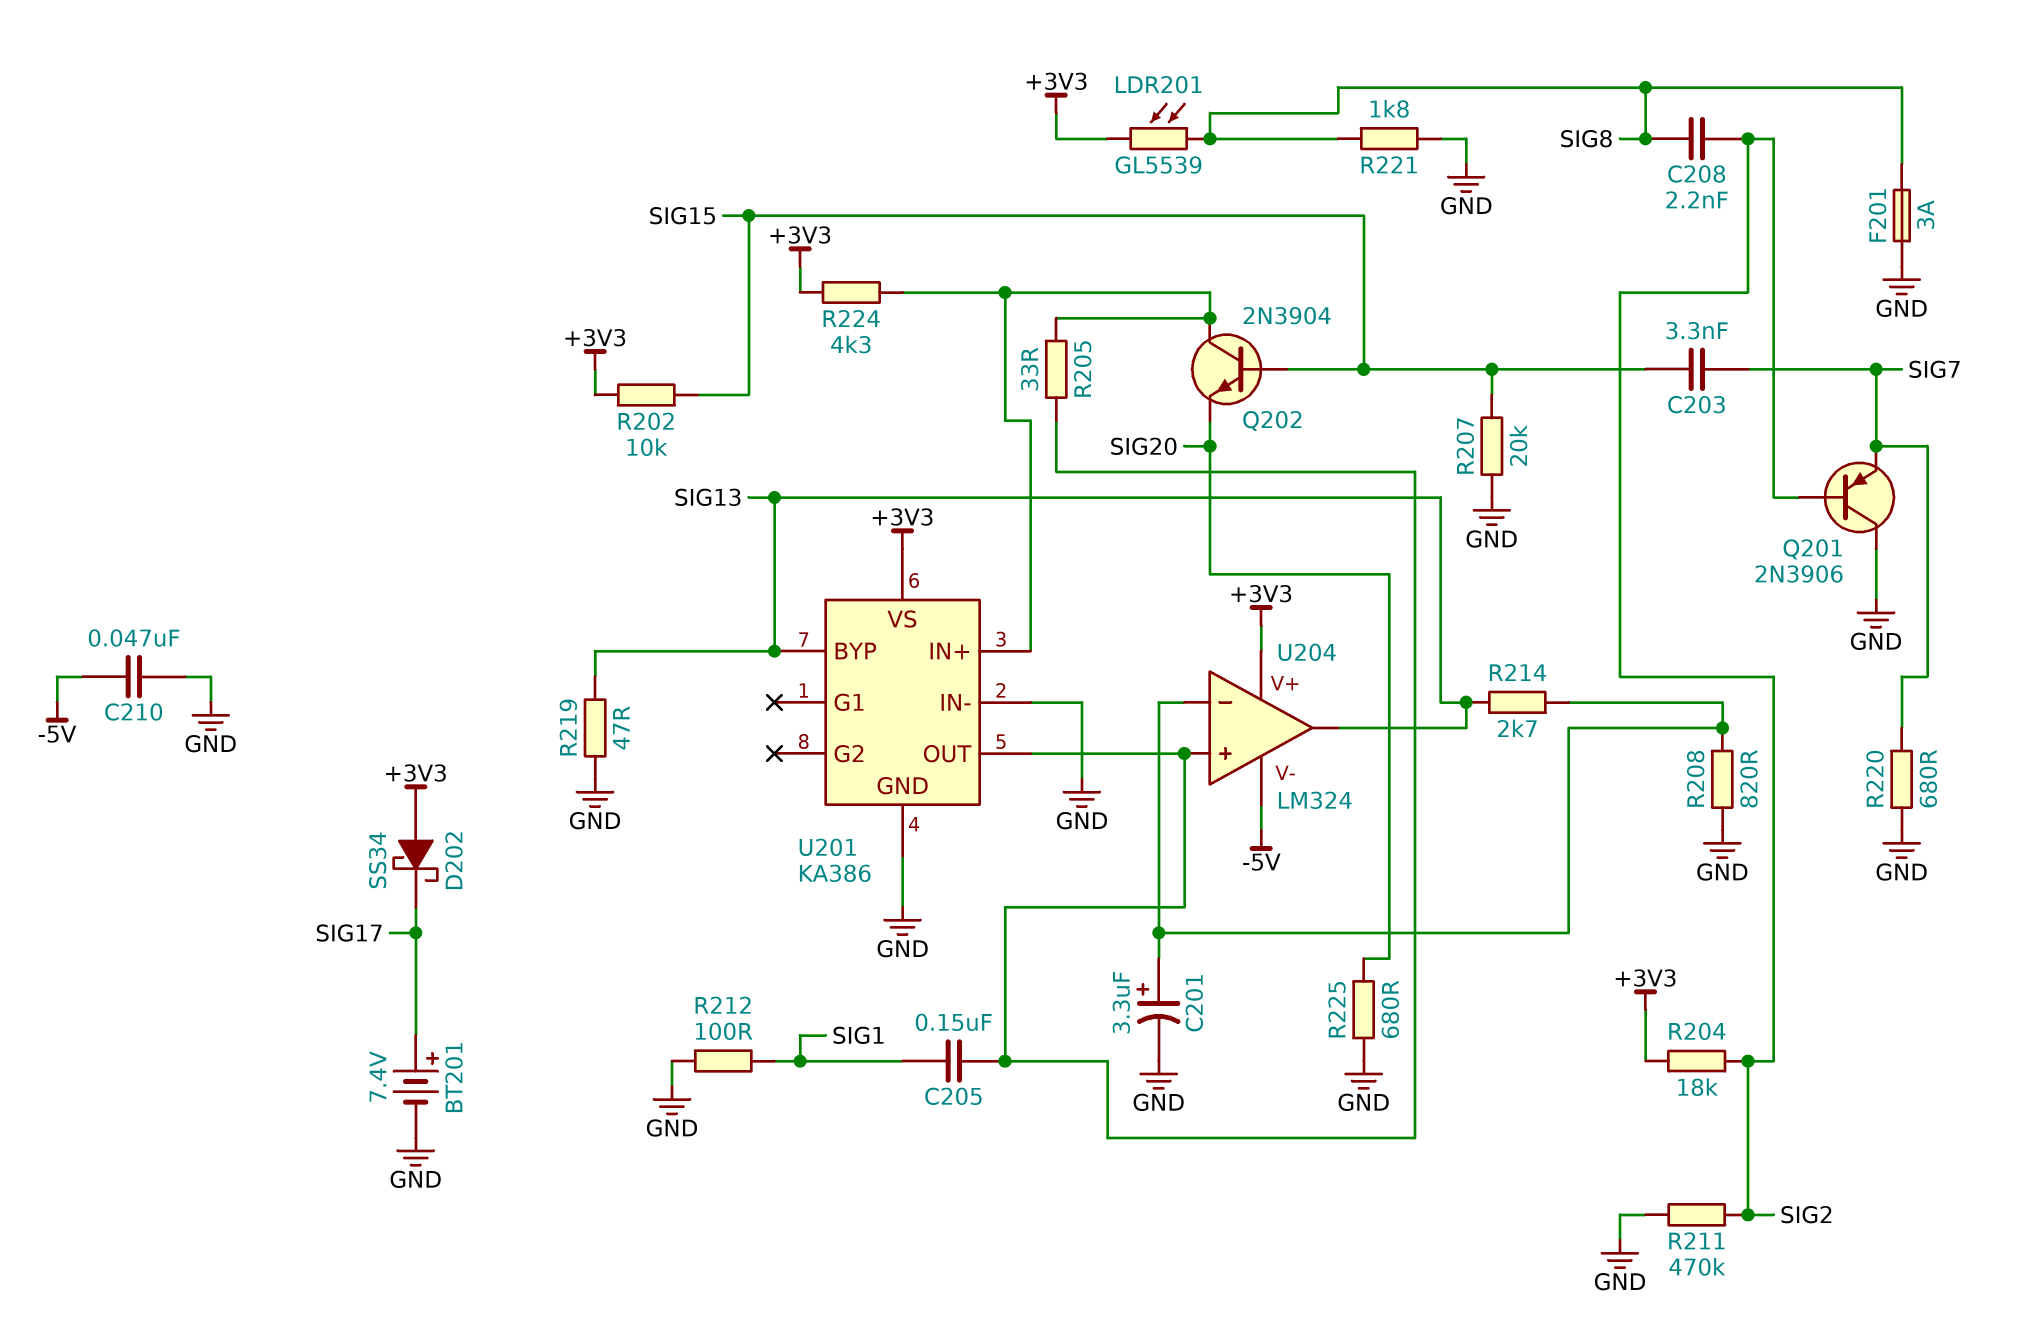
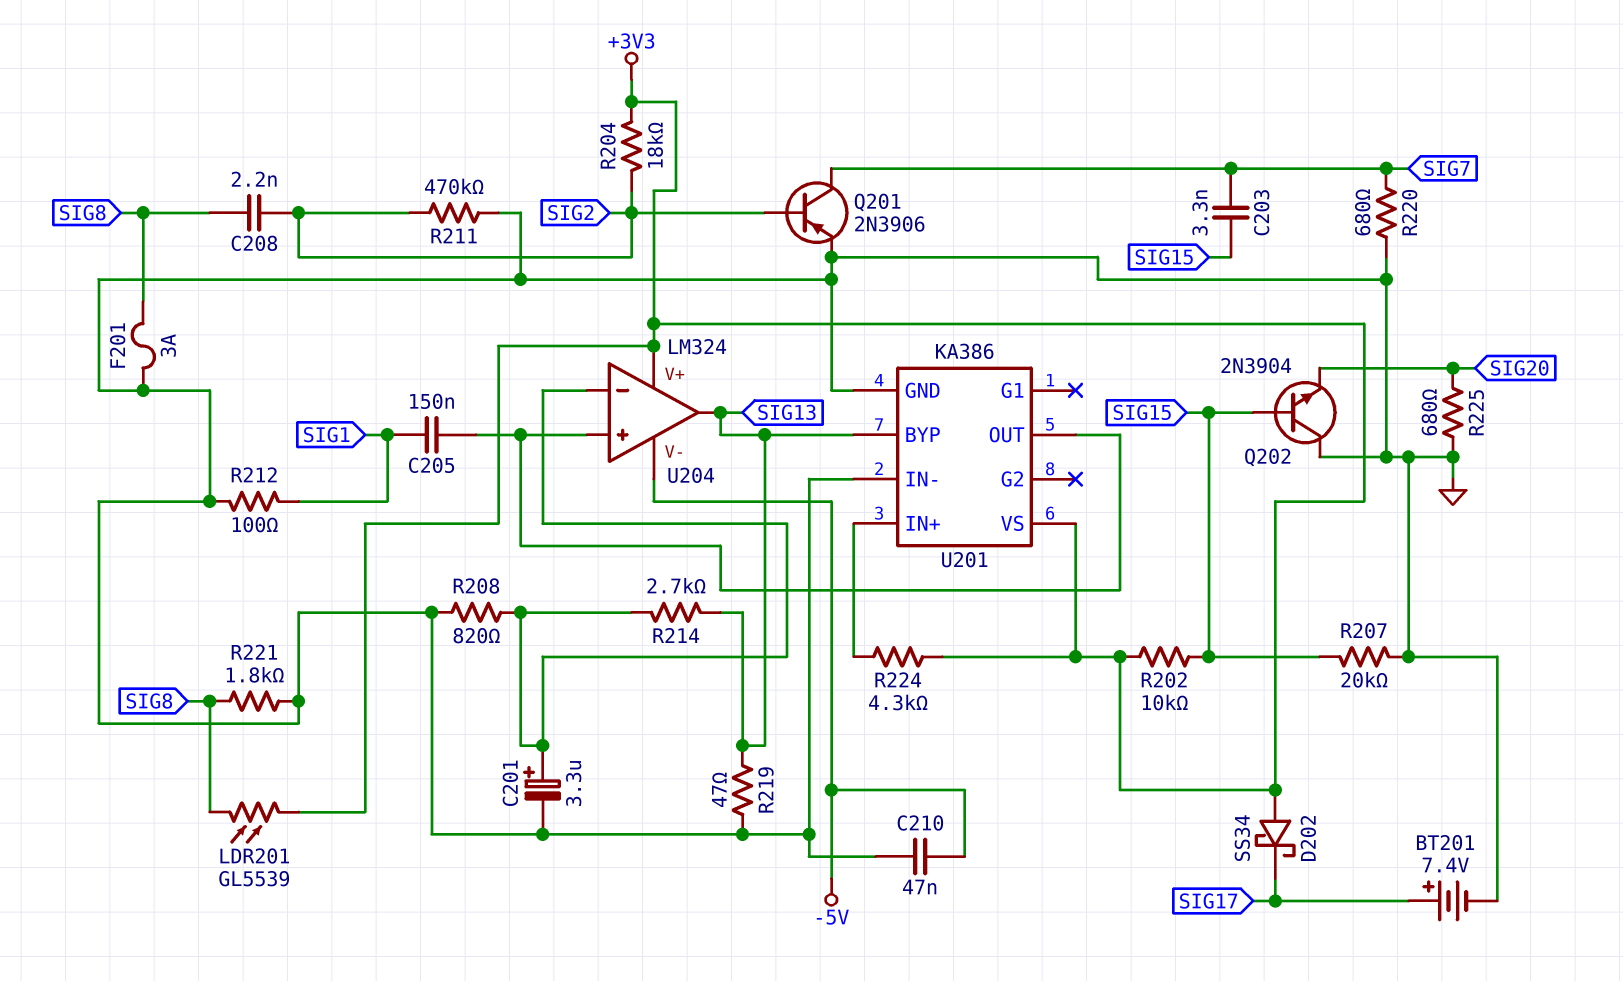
Q201: PNP 2N3906 (B SIG2, C GND, E SIG7) -> PNP 2N3906 (B SIG2, C SIG7, E GND)
Q202: NPN 2N3904 (B SIG15, C U201/IN+, E SIG20) -> NPN 2N3904 (B SIG15, C GND, E SIG20)
R205: 33 (U201/IN+, U201/OUT) -> none

